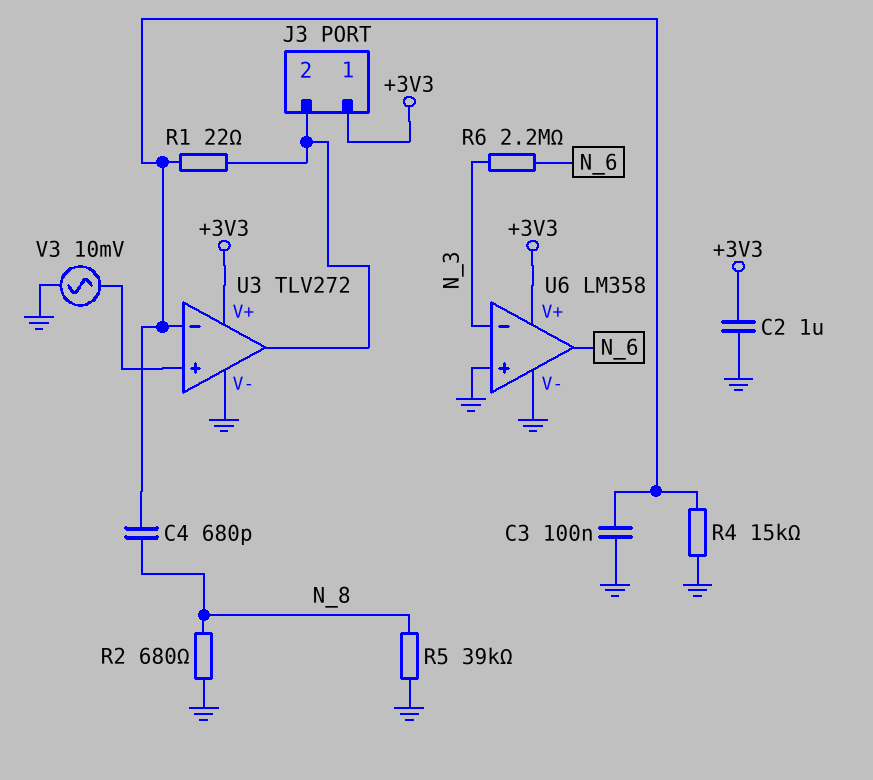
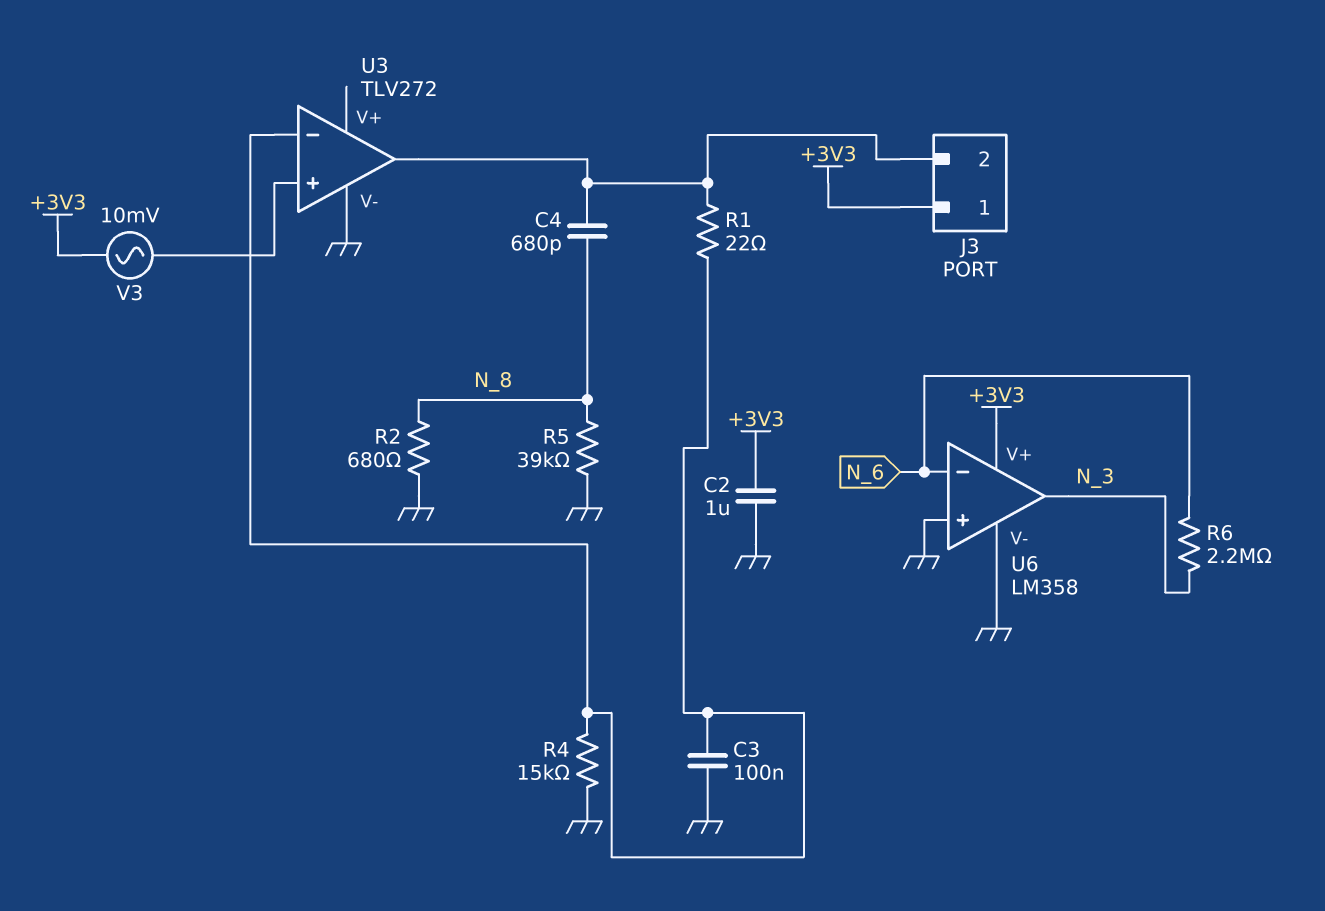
C4: 680pF (N_8, U3/in-) -> 680pF (J3/2, N_8)
U3 pin V+: +3V3 -> none
U6 pin in-: N_3 -> N_6
U6 pin out: N_6 -> N_3
V3: AC 10mV (GND, U3/in+) -> AC 10mV (+3V3, U3/in+)

